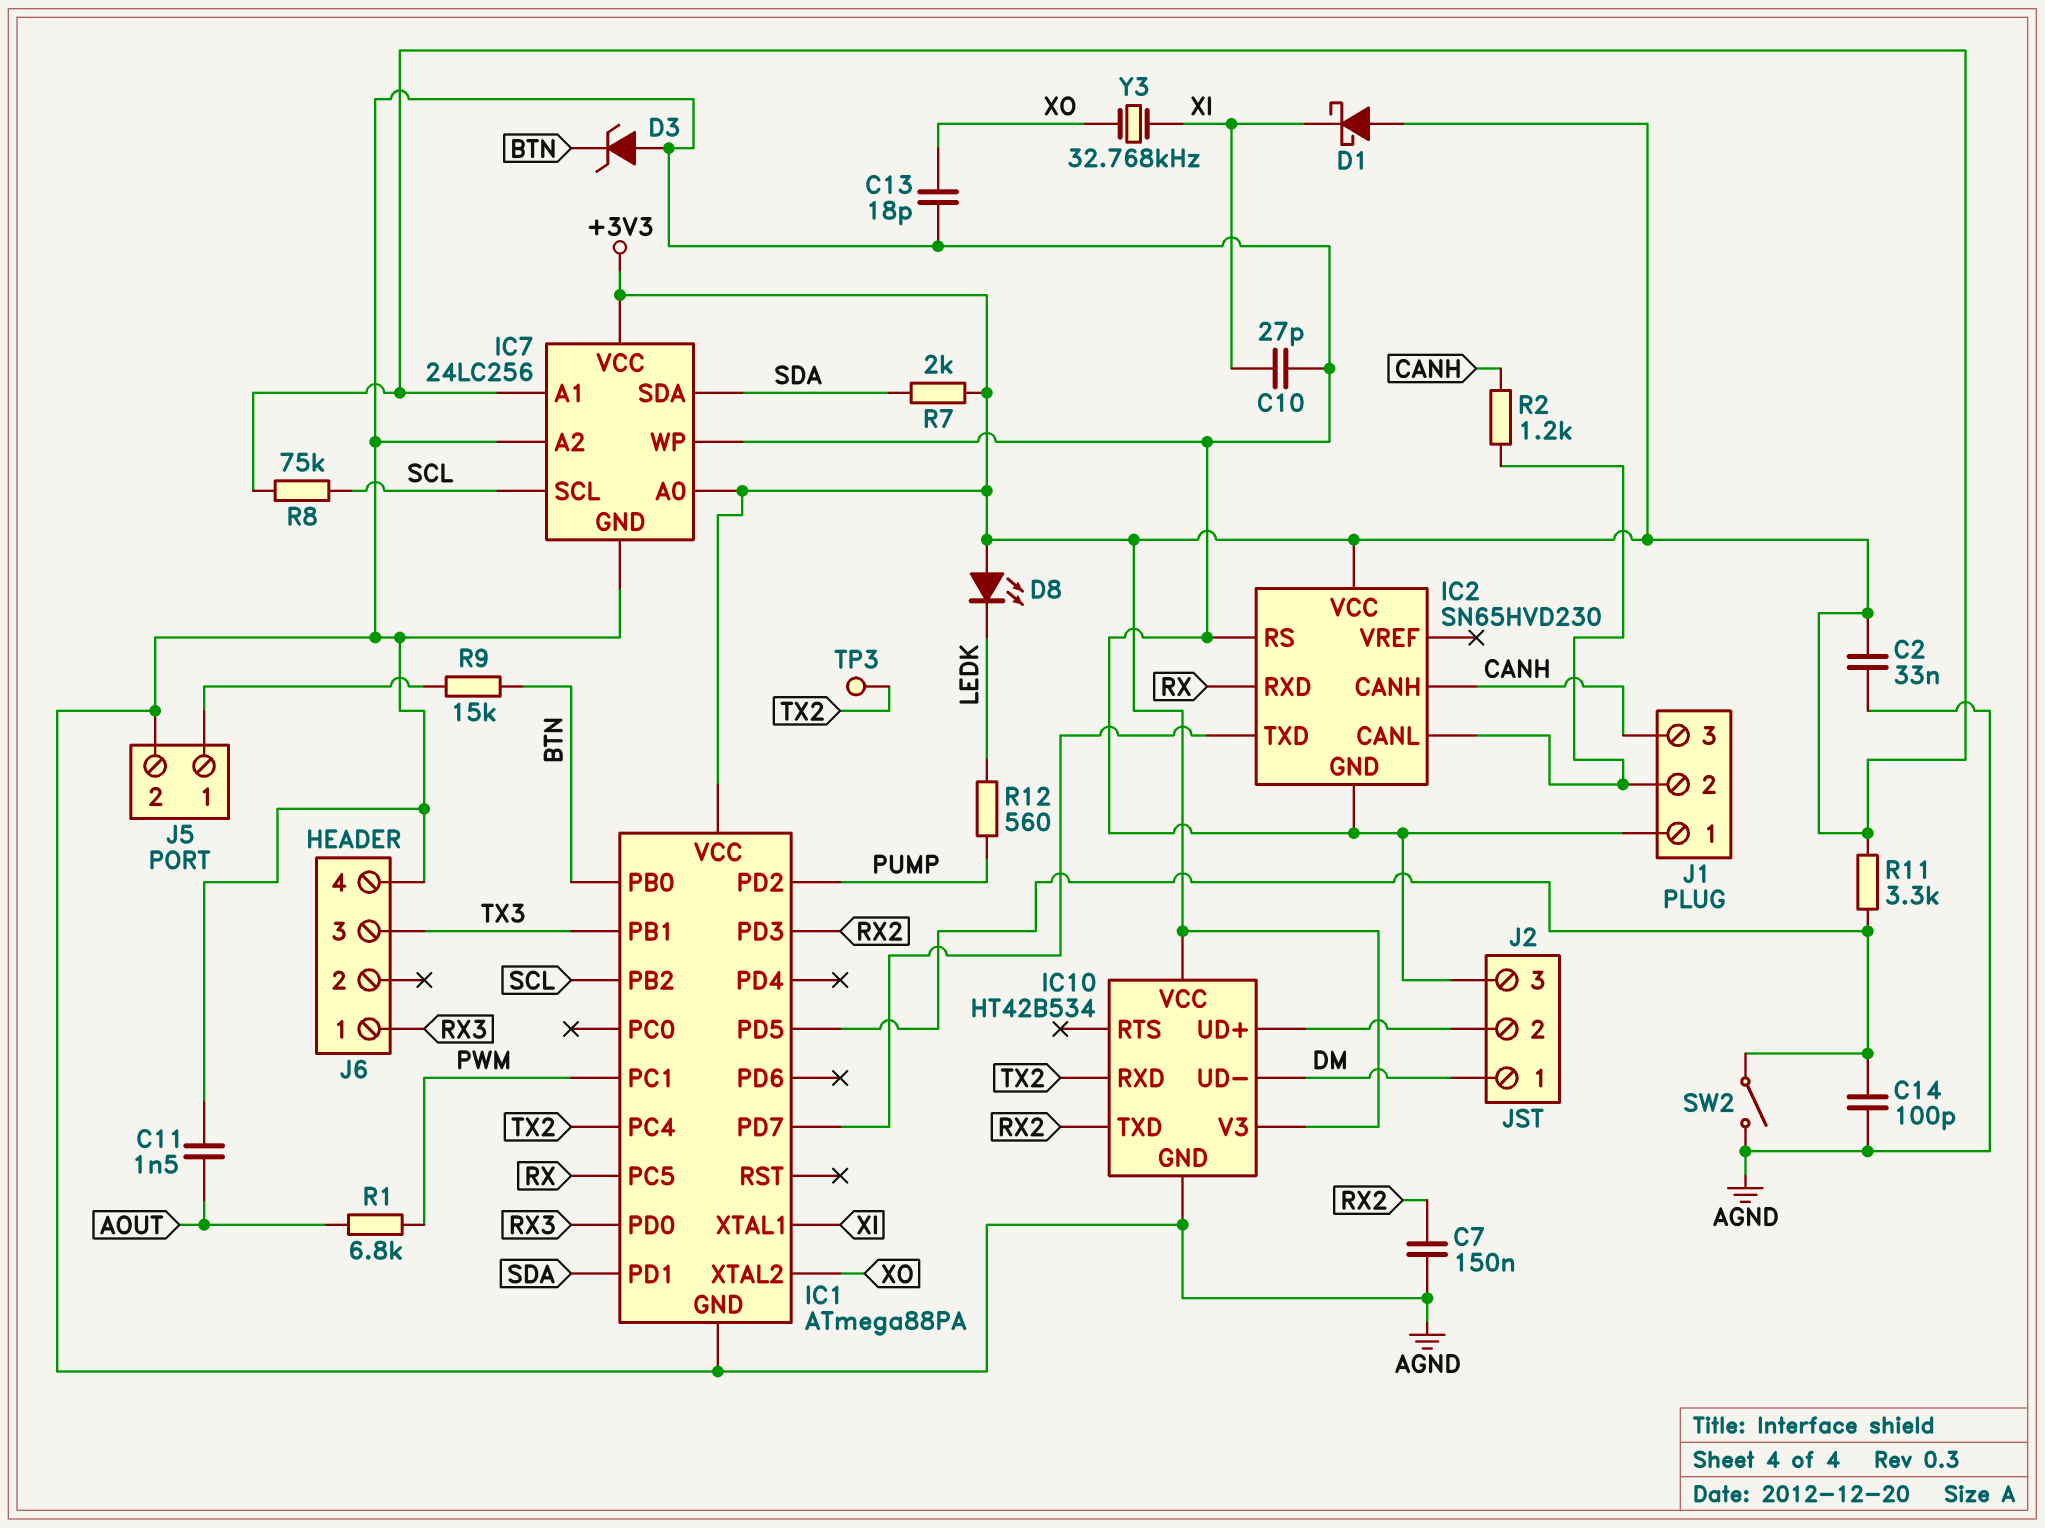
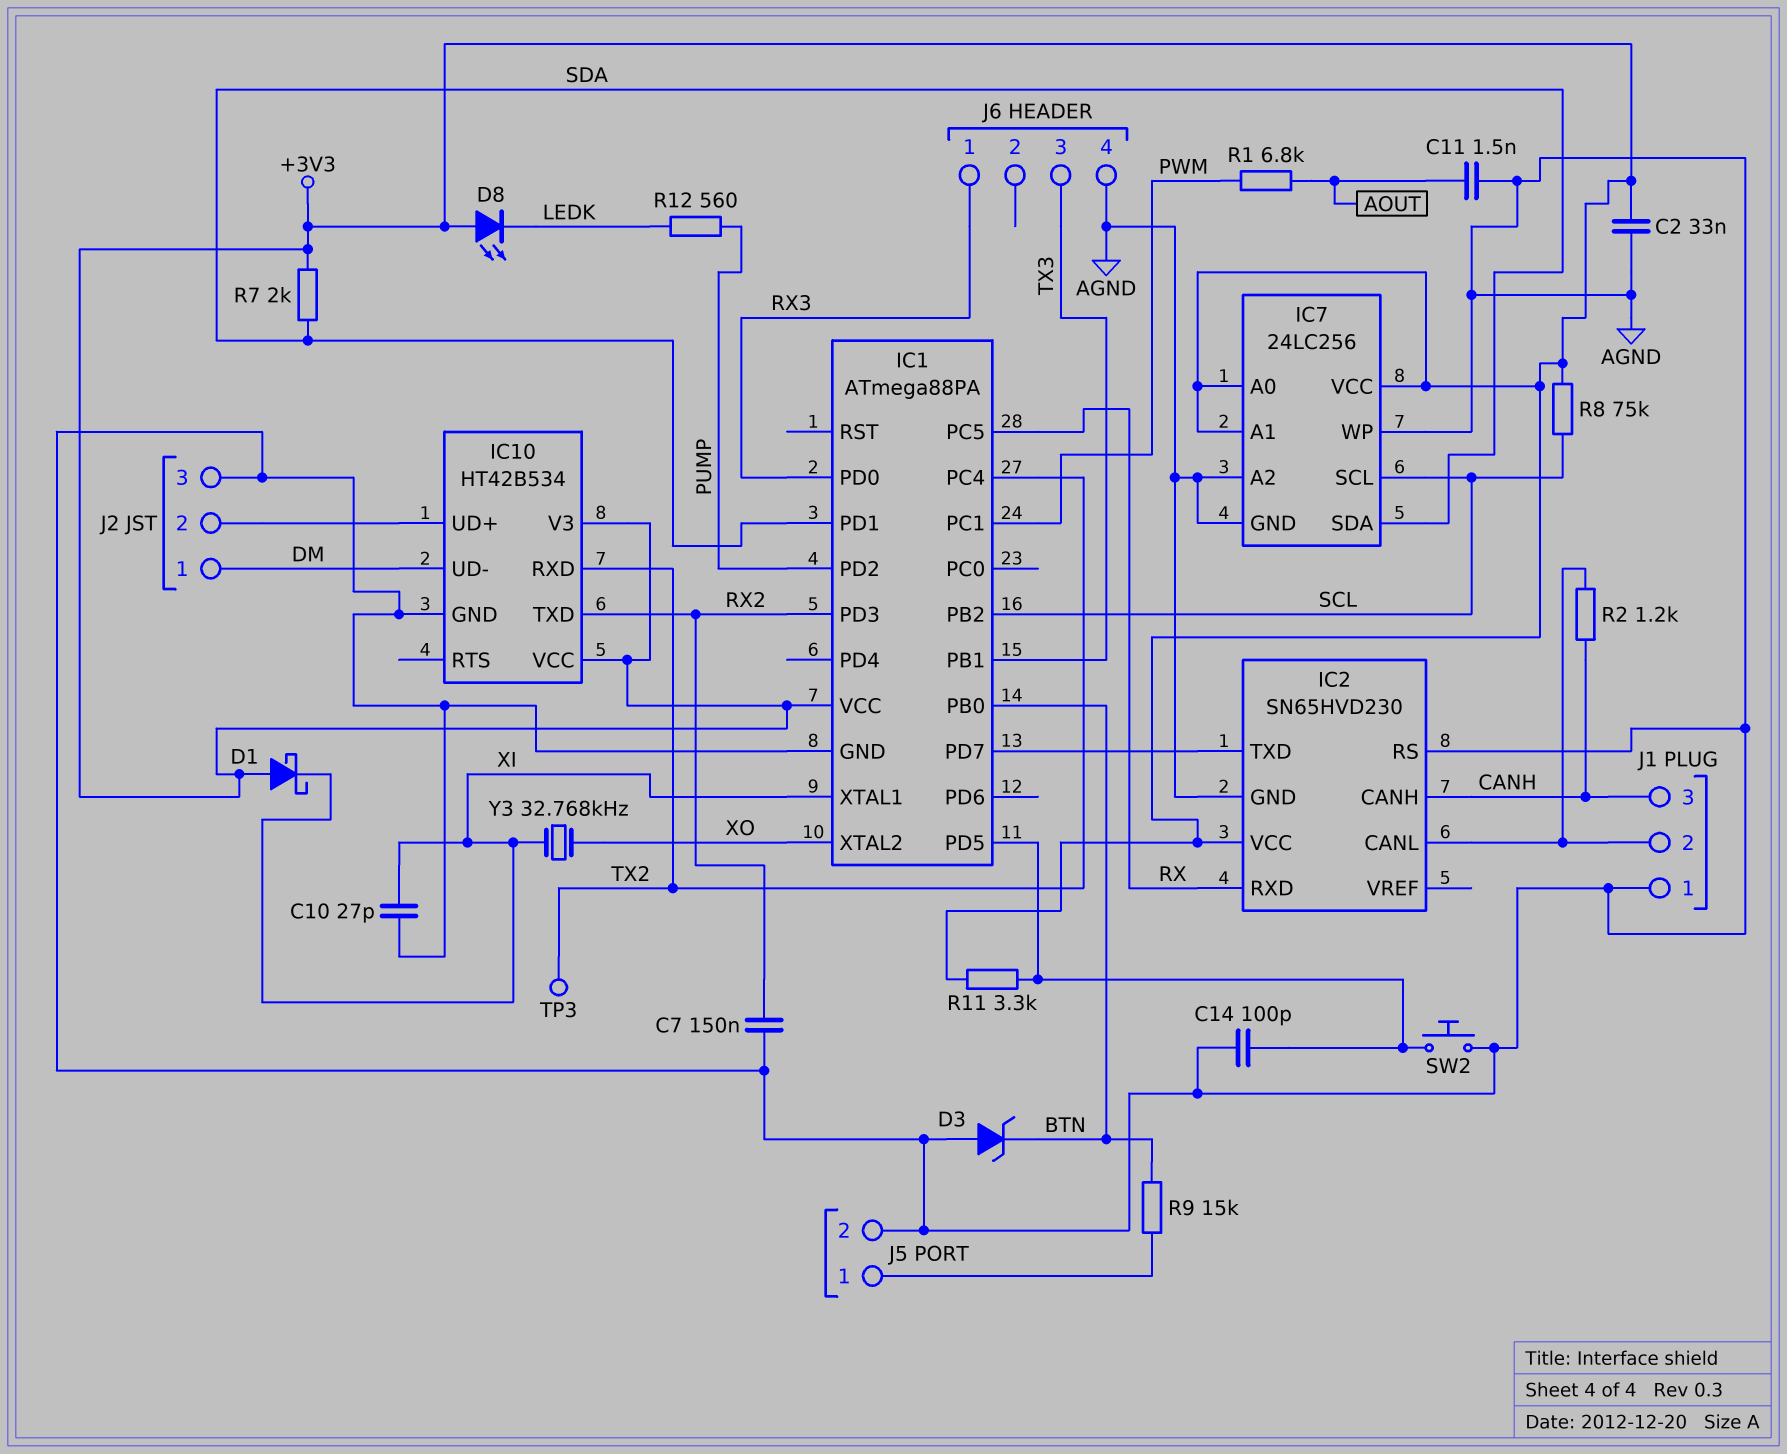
C13: 18pF (AGND, XO) -> none
SW2: switch (AGND, IC1/PD5) -> button (AGND, IC1/PD5)

